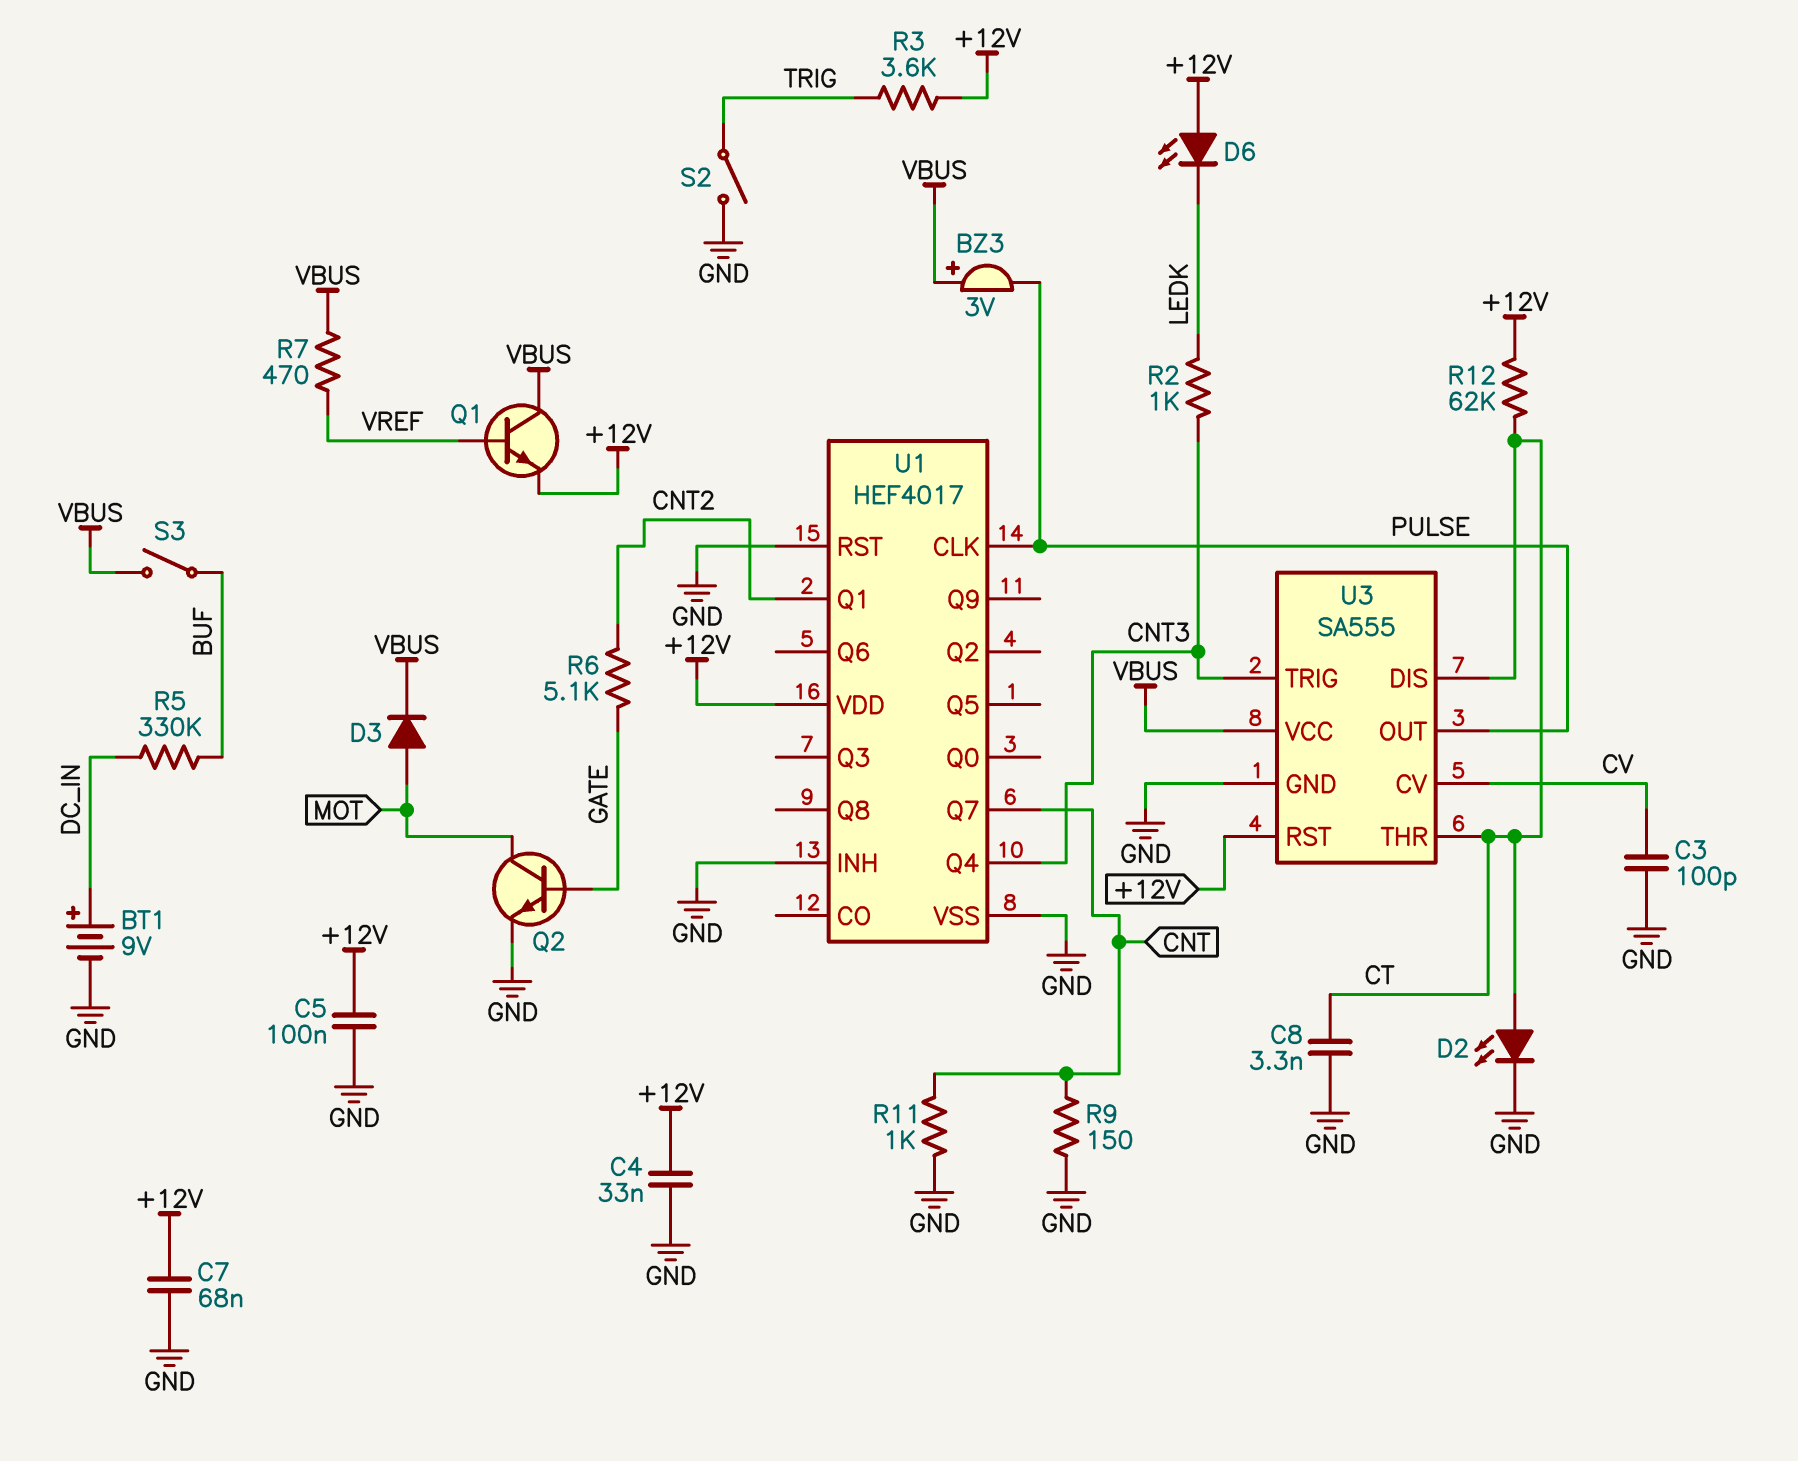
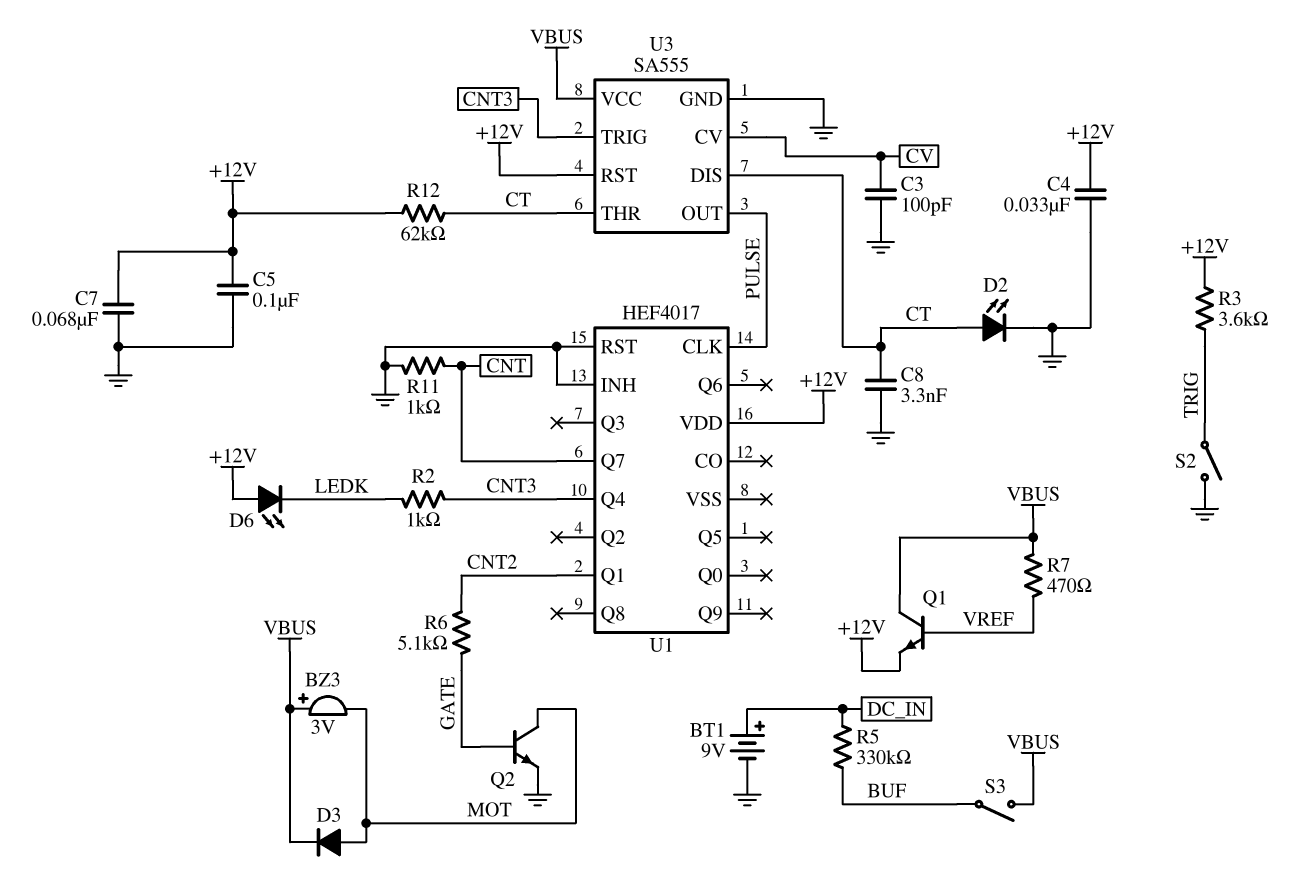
BZ3: buzzer 3V (plus VBUS, minus PULSE) -> buzzer 3V (plus VBUS, minus MOT)
R9: 150 (CNT, GND) -> none
U1 pin VSS: GND -> none

